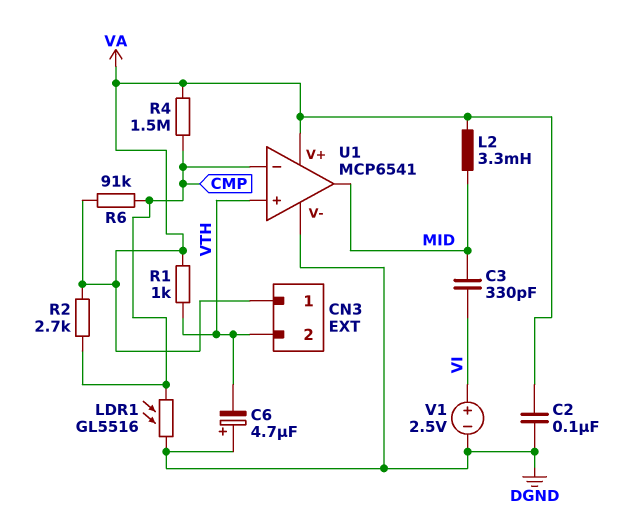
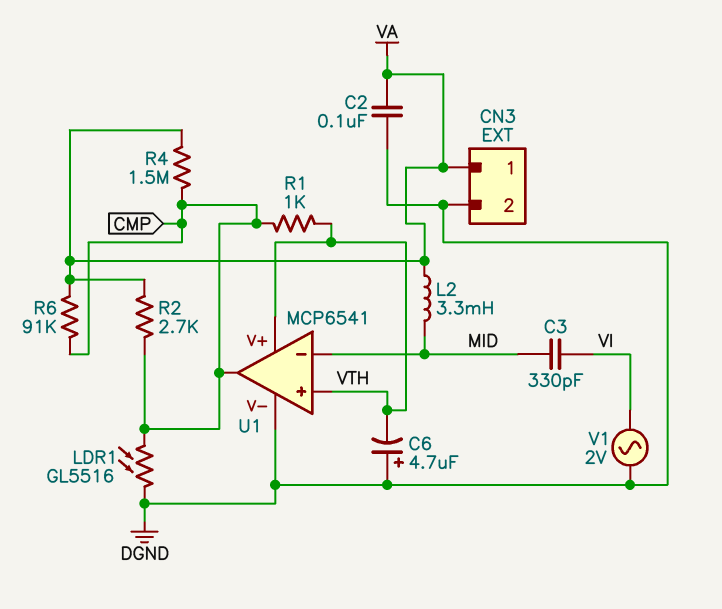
CN3 pin 2: VTH -> DGND
R1: 1k (VA, VTH) -> 1k (CMP, VTH)
U1 pin V+: VA -> VTH
U1 pin in-: CMP -> MID
U1 pin out: MID -> CMP
V1: 2.5V (plus VI, minus DGND) -> AC 2V (DGND, VI)

